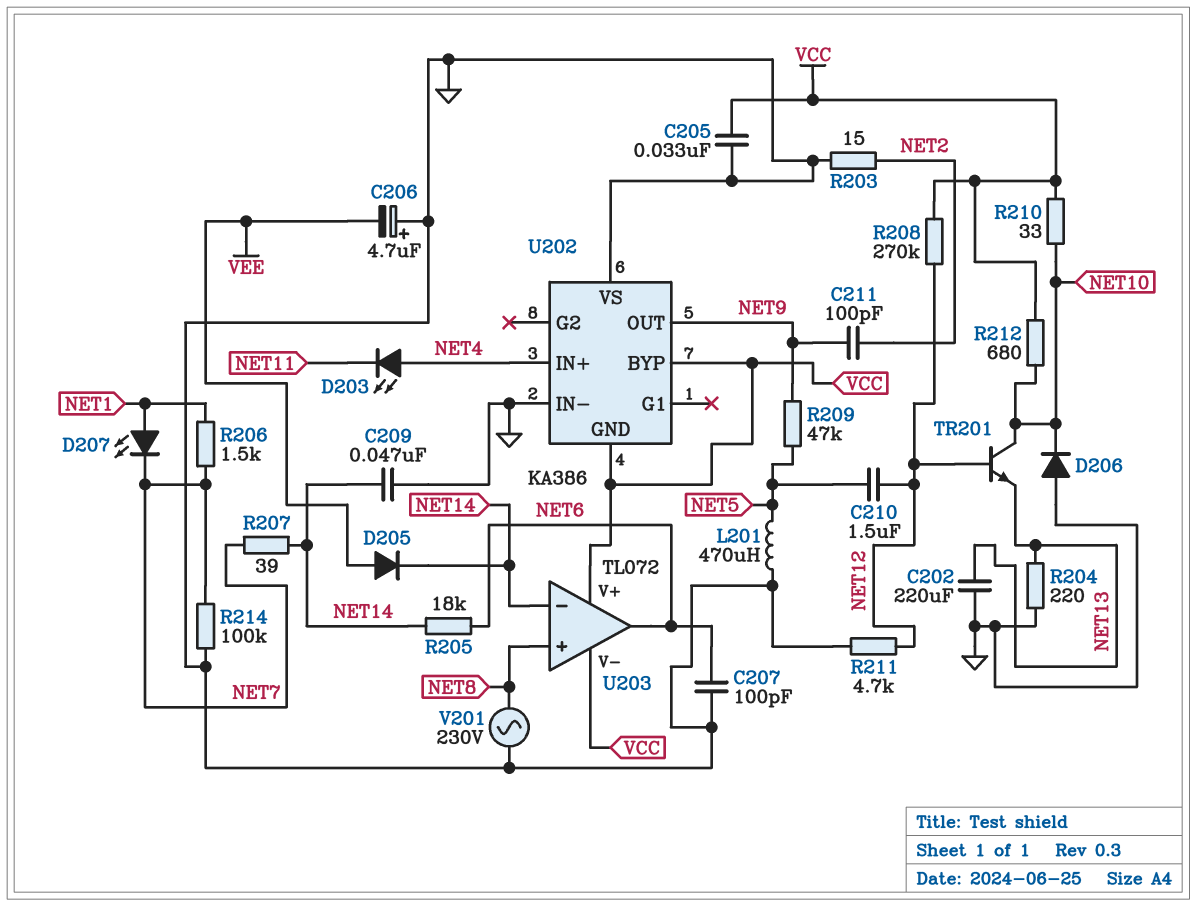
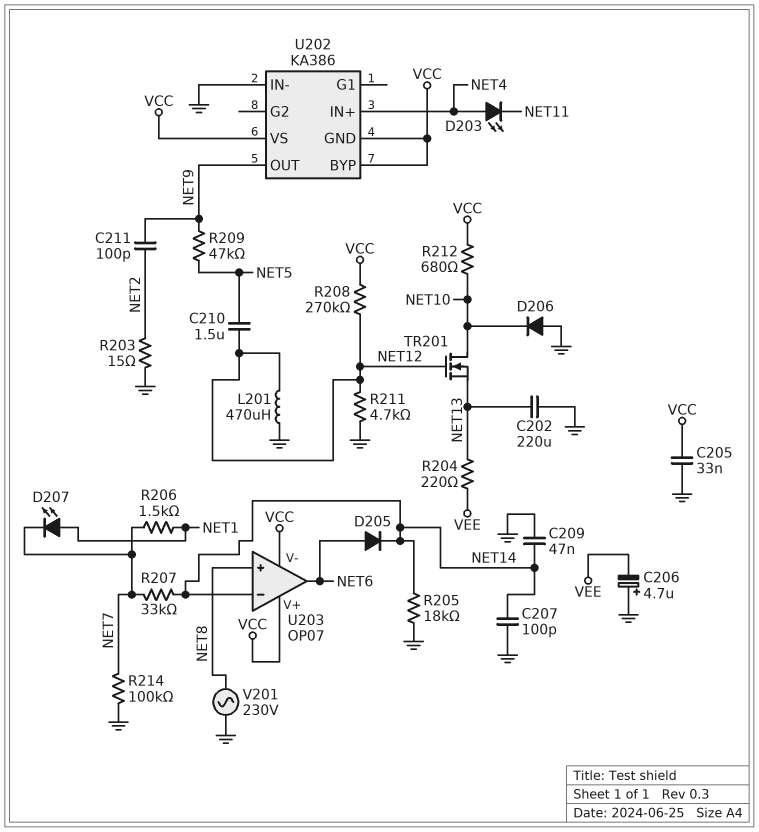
C207: 100pF (GND, NET6) -> 100pF (GND, NET14)
D205: diode (A VEE, K NET14) -> diode (A NET6, K NET14)
L201: 470uH (GND, NET5) -> 470uH (GND, NET12)
R204: 220 (GND, NET13) -> 220 (NET13, VEE)
R205: 18k (NET6, NET14) -> 18k (GND, NET14)
R207: 39 (NET7, NET14) -> 33k (NET7, NET14)
R210: 33 (NET10, VCC) -> none
TR201: NPN (B NET12, C NET10, E NET13) -> NMOS (G NET12, D NET10, S NET13)
U202 pin VS: GND -> VCC
U203: TL072 -> OP07

